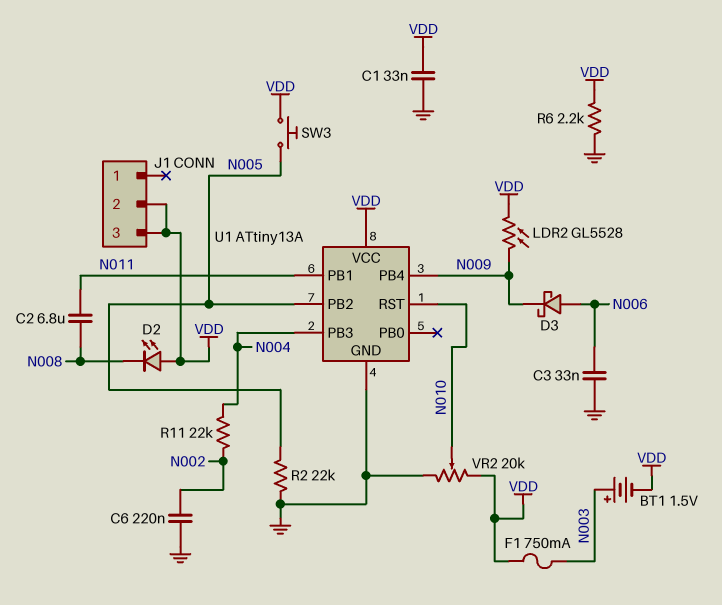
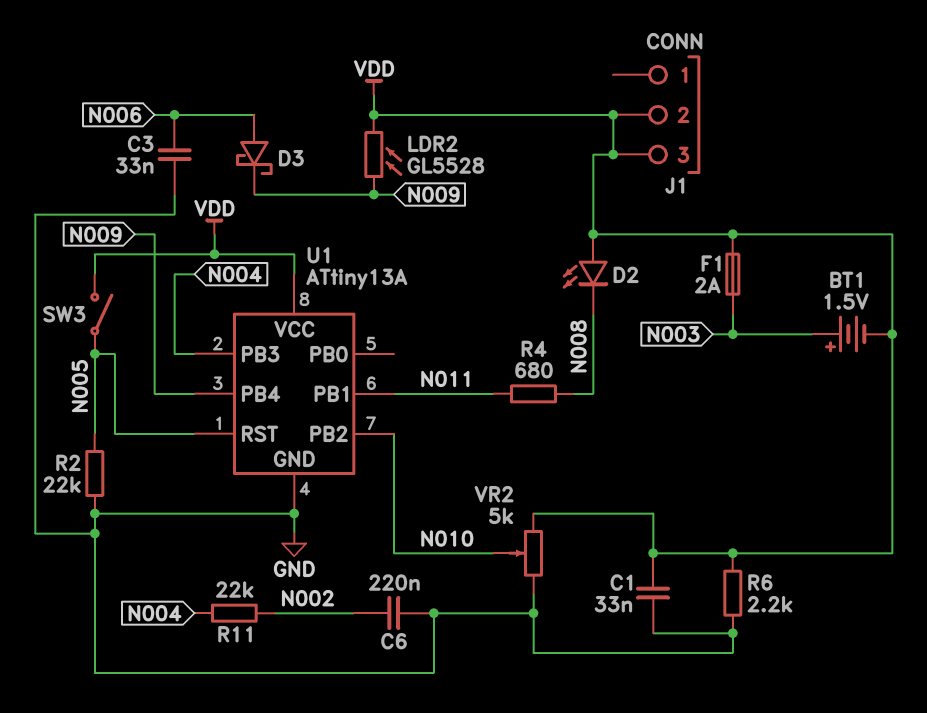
C2: 6.8uF (N008, N011) -> none
F1: 750mA (N003, VDD) -> 2A (N003, VDD)
R4: none -> 680 (N008, N011)
SW3: button (N005, VDD) -> switch (N005, VDD)
U1 pin PB2: N005 -> N010
U1 pin RST: N010 -> N005
VR2: 20k (GND, VDD, wiper N010) -> 5k (GND, VDD, wiper N010)

